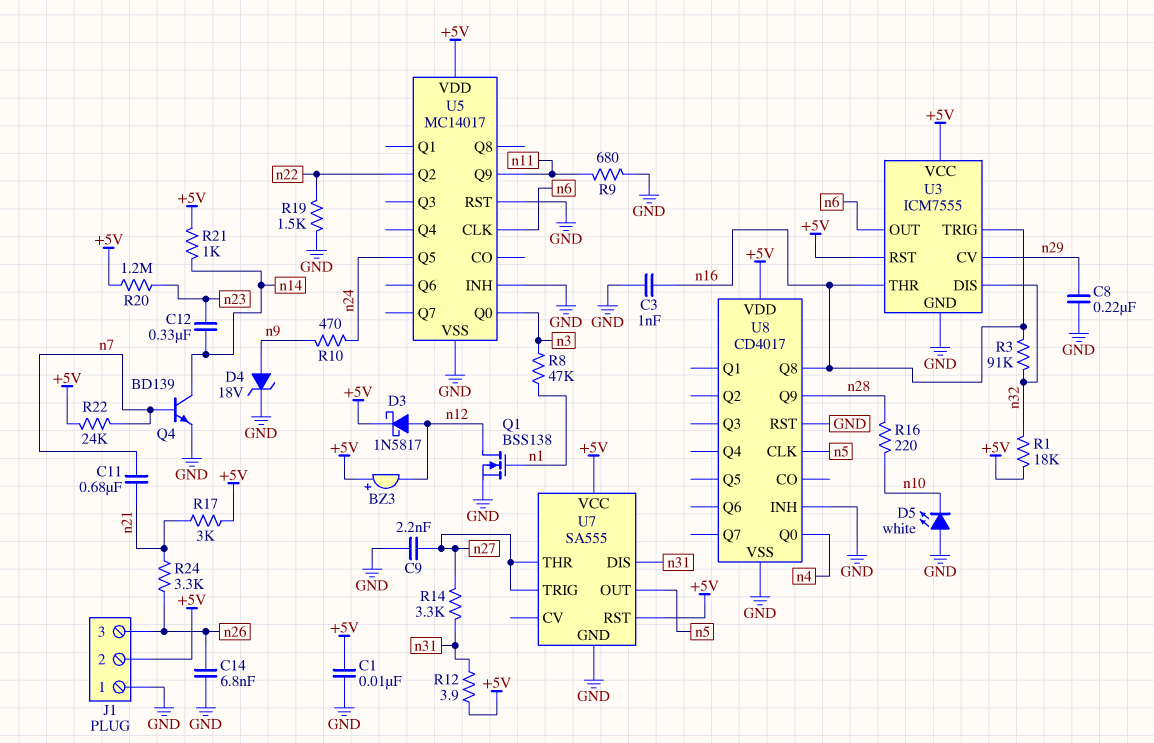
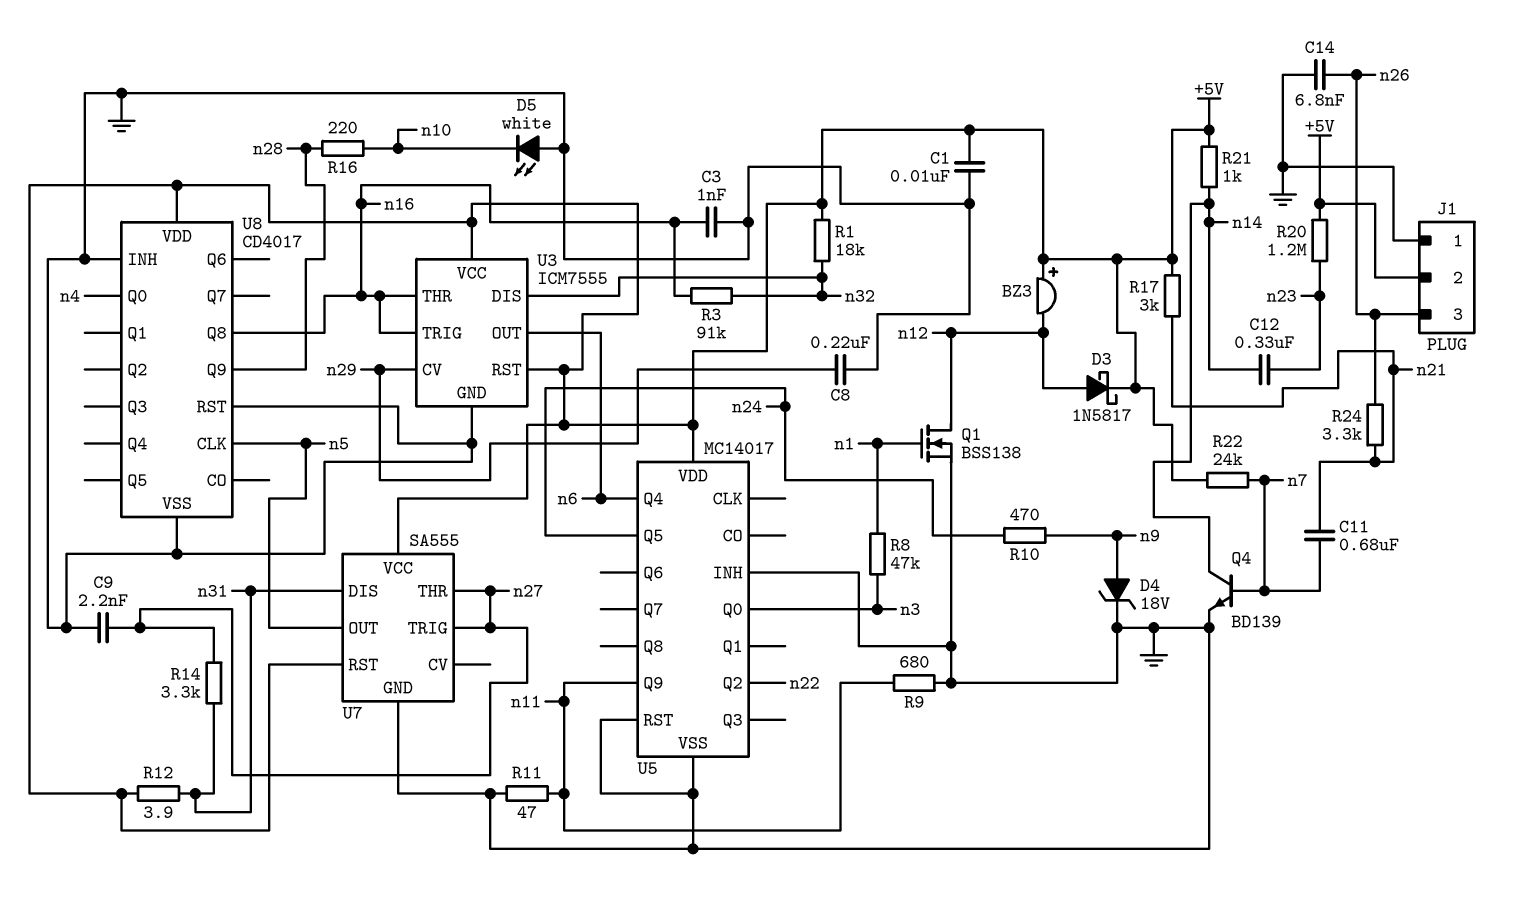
R11: none -> 47 (GND, n11)
R19: 1.5k (GND, n22) -> none
U5 pin CLK: n6 -> none
U5 pin Q4: none -> n6

